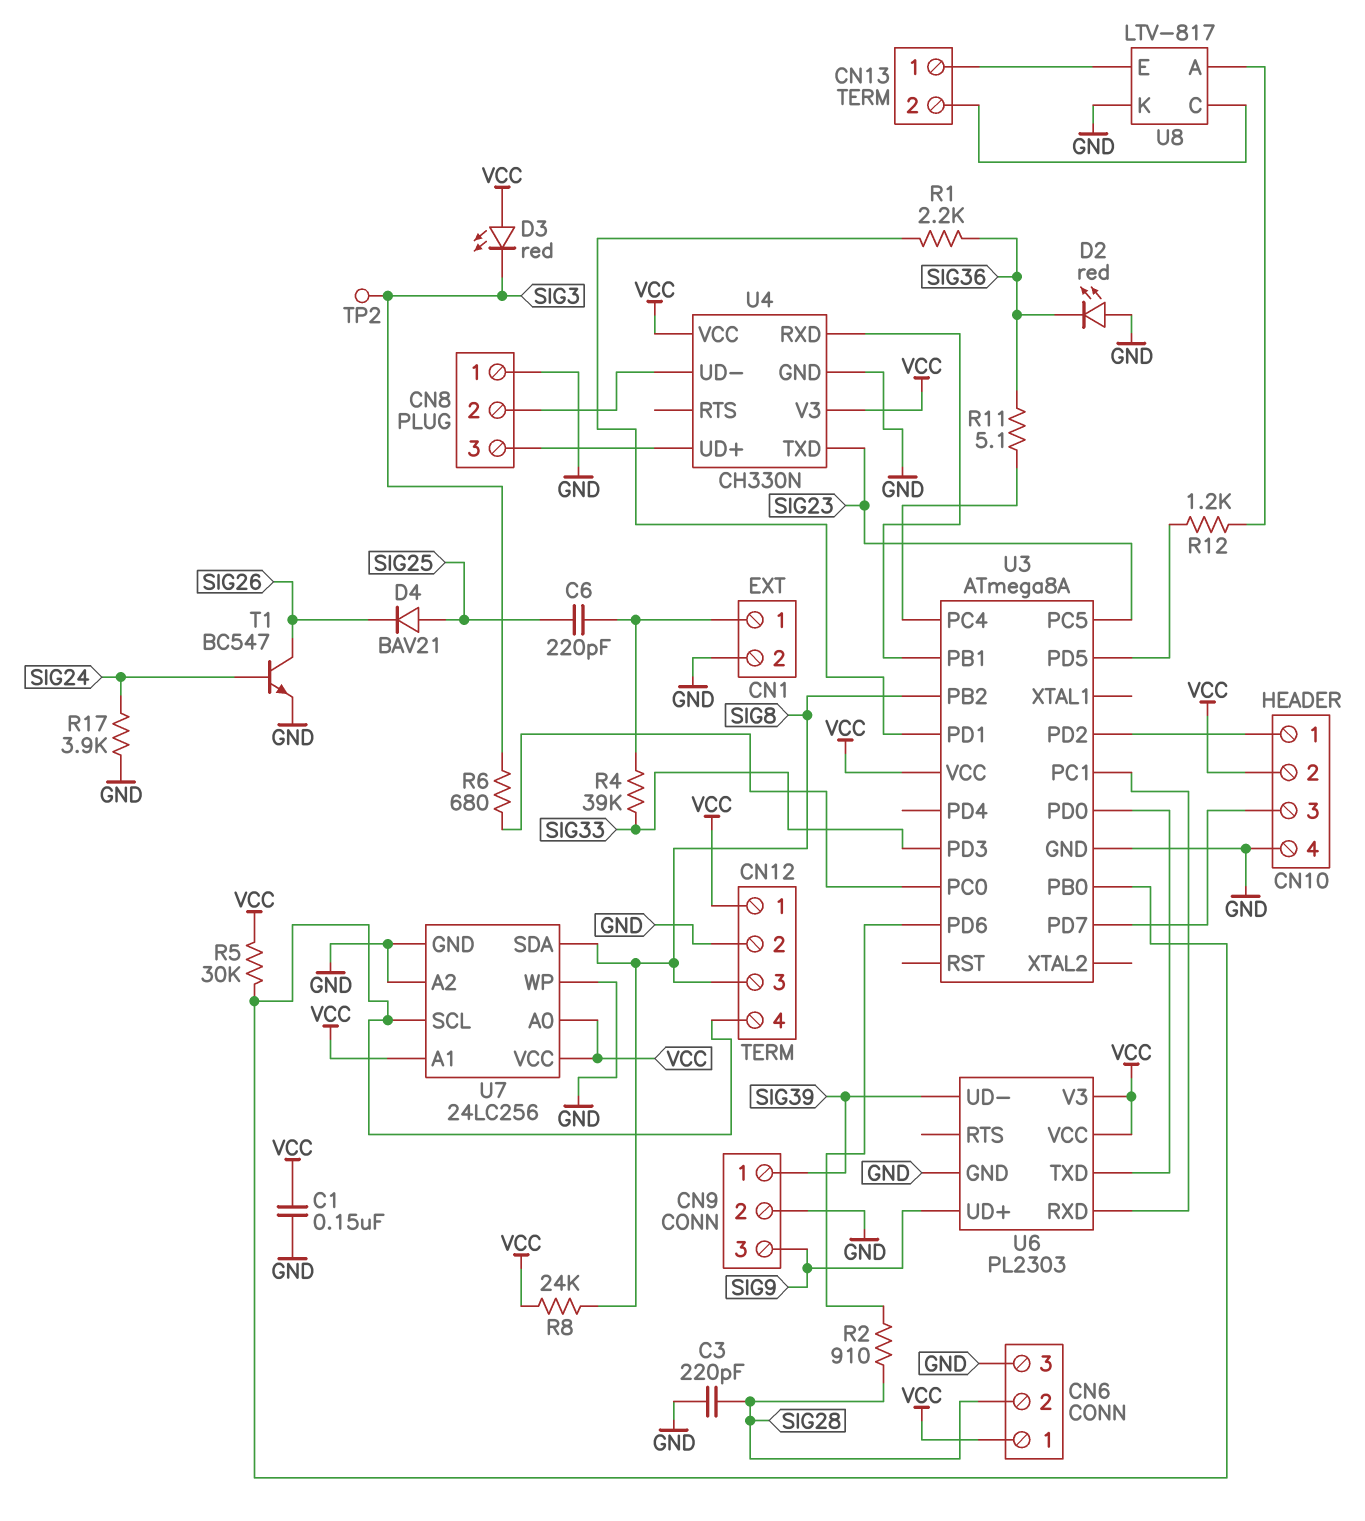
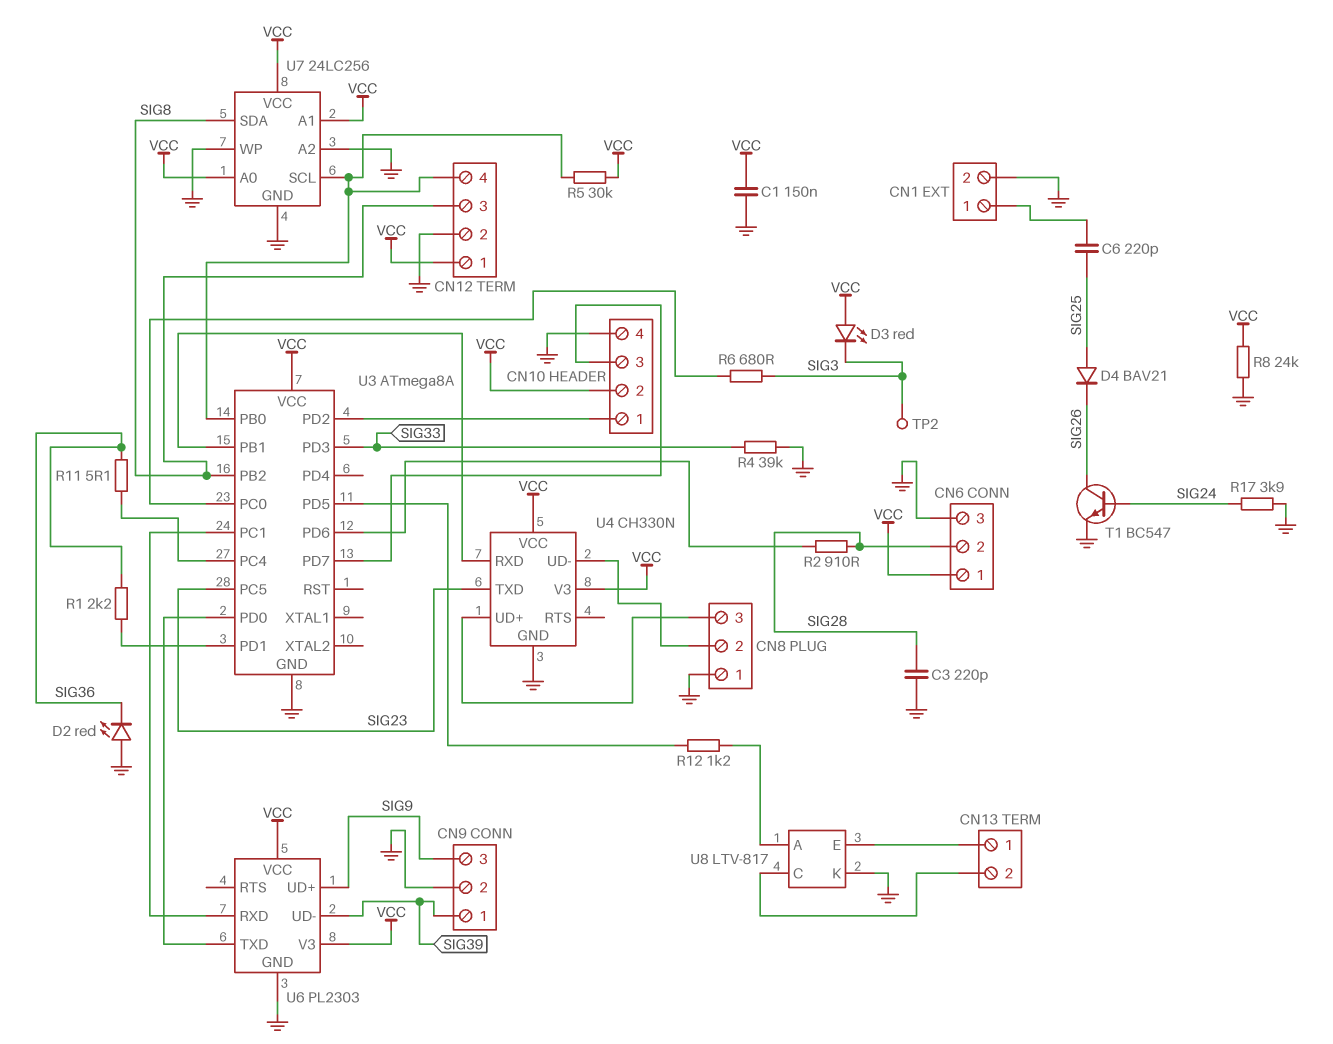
R4: 39k (CN1/1, SIG33) -> 39k (GND, SIG33)
R8: 24k (SIG8, VCC) -> 24k (GND, VCC)

